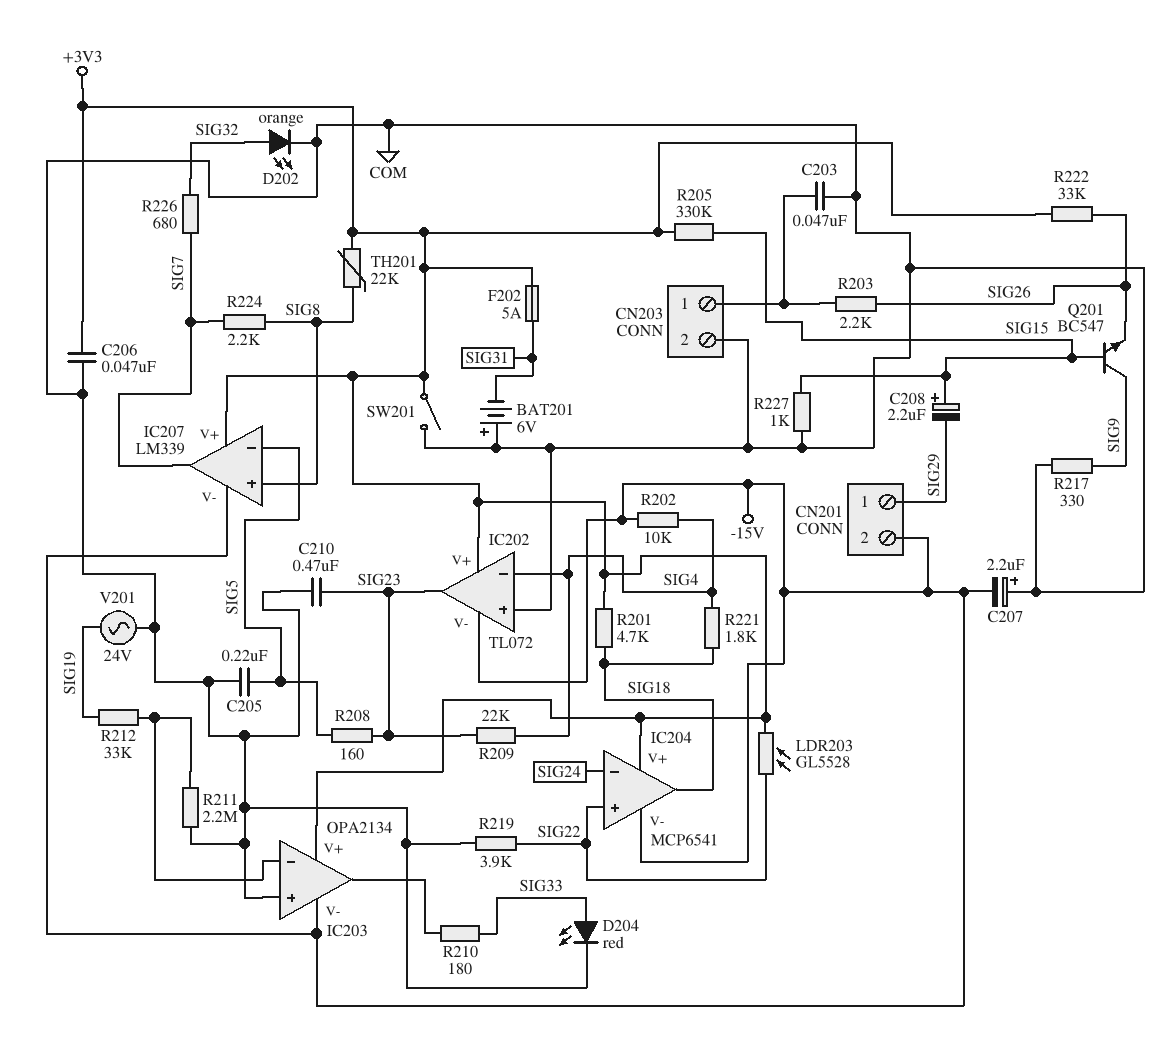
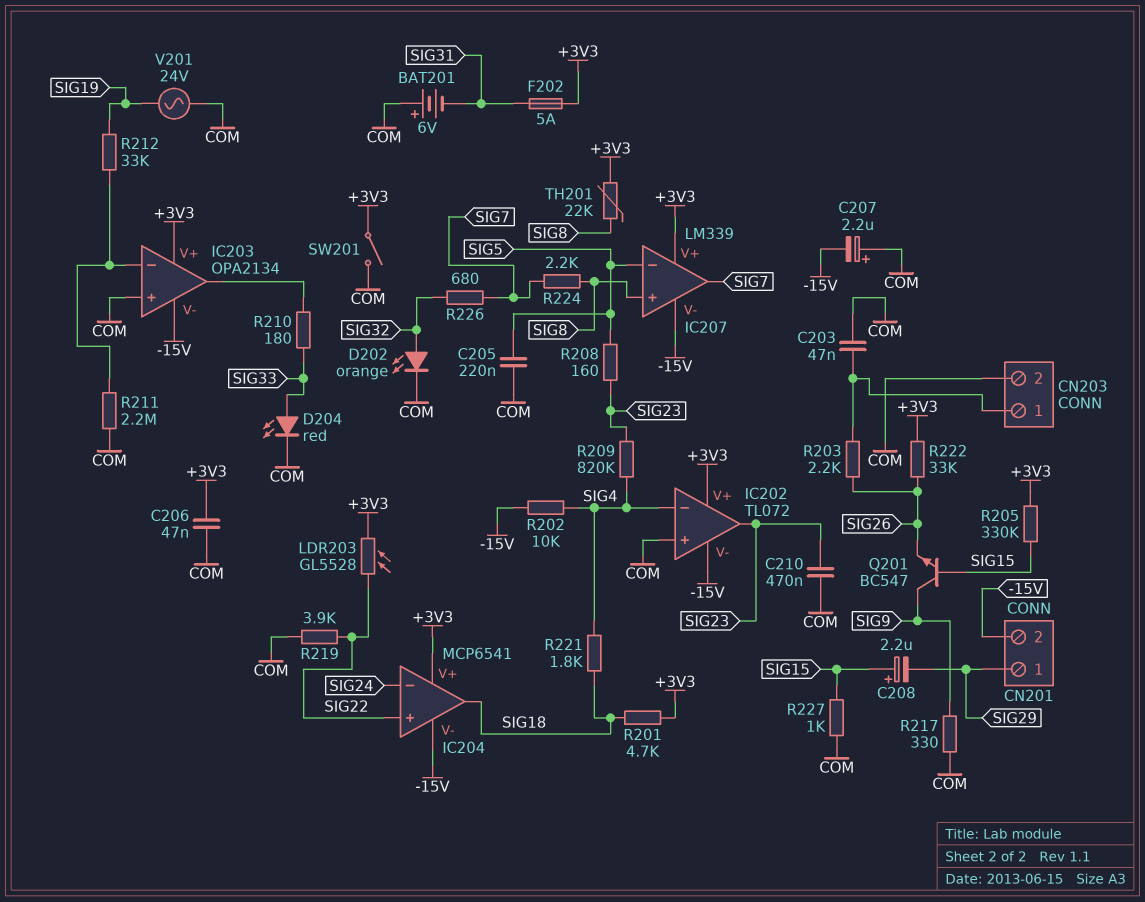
R209: 22k (SIG4, SIG23) -> 820k (SIG4, SIG23)

